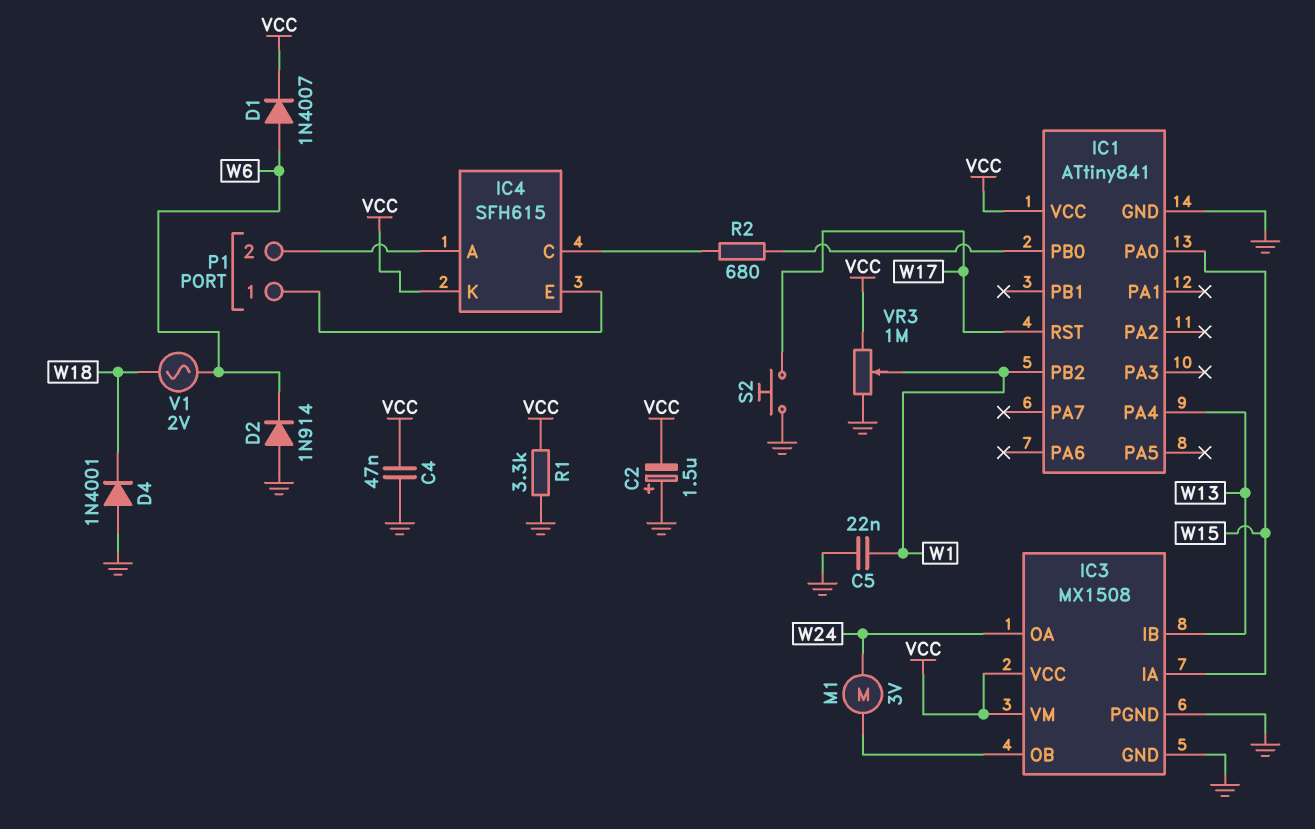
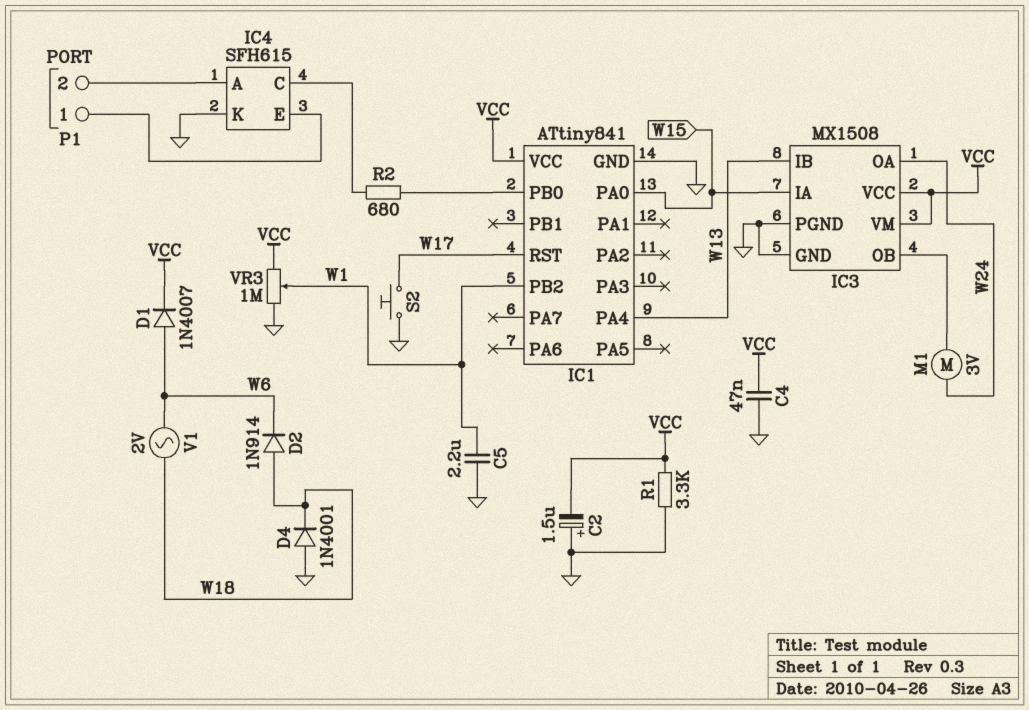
C5: 22nF (GND, W1) -> 2.2uF (GND, W1)
D2: diode 1N914 (A GND, K W6) -> diode 1N914 (A W18, K W6)
IC4 pin K: VCC -> GND

